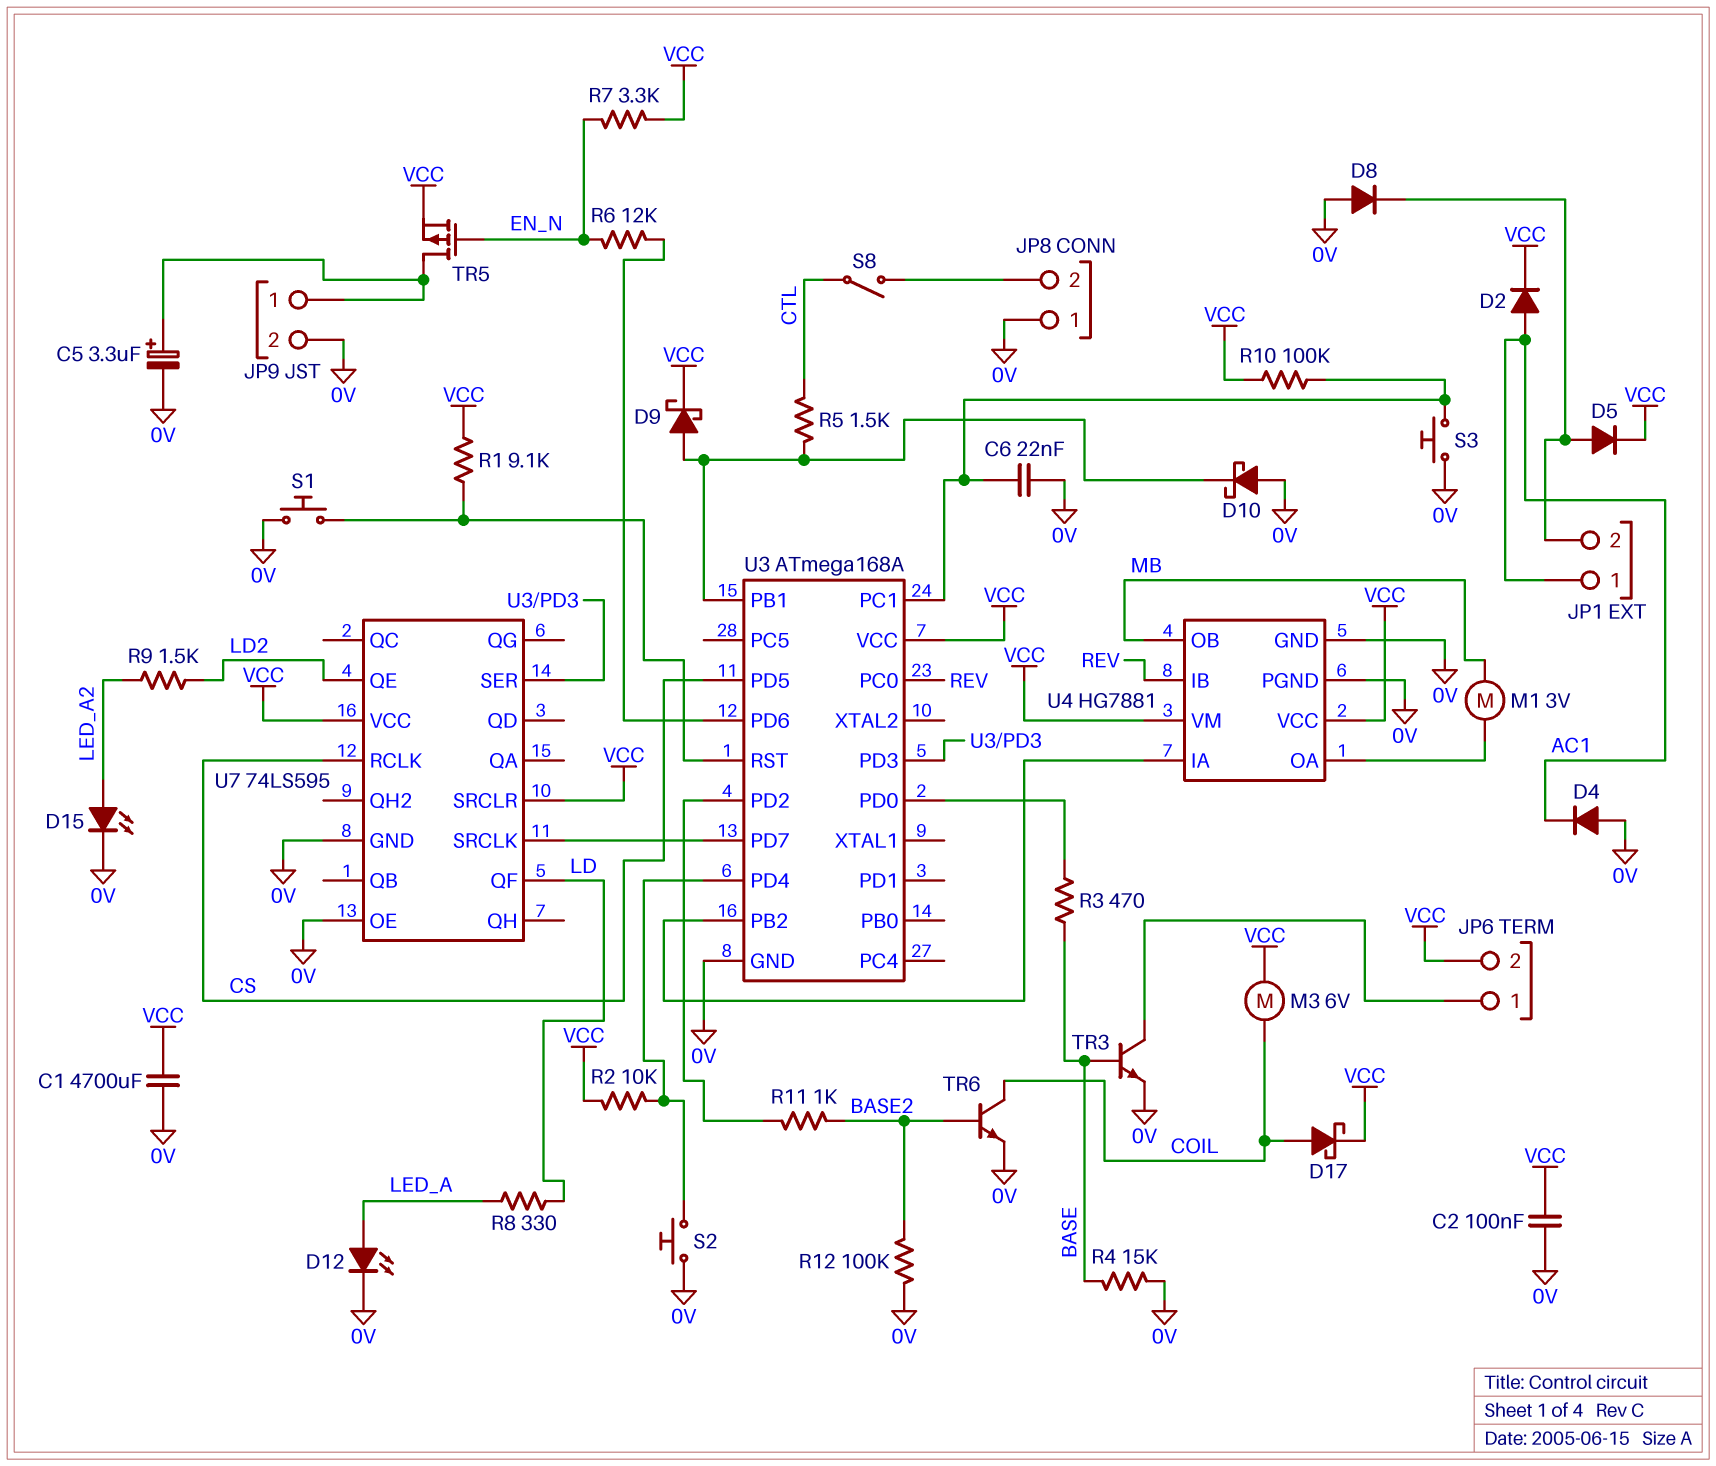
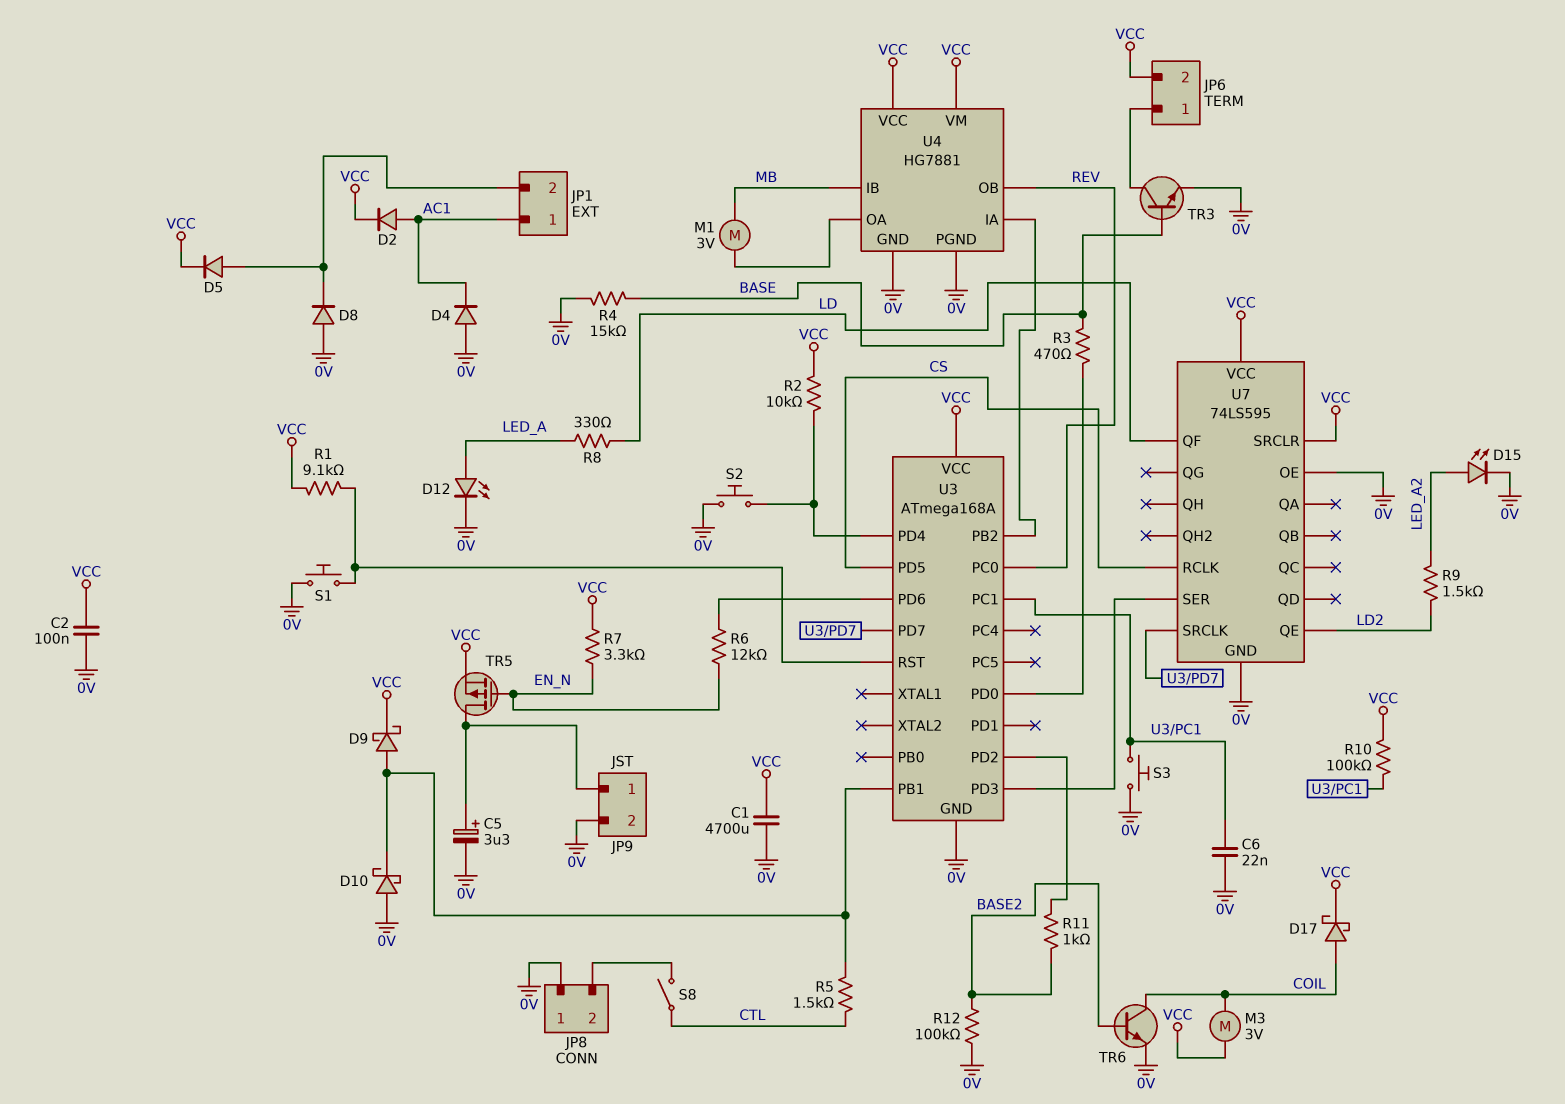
M3: motor 6V (COIL, VCC) -> motor 3V (COIL, VCC)
U4 pin IB: REV -> MB
U4 pin OB: MB -> REV

